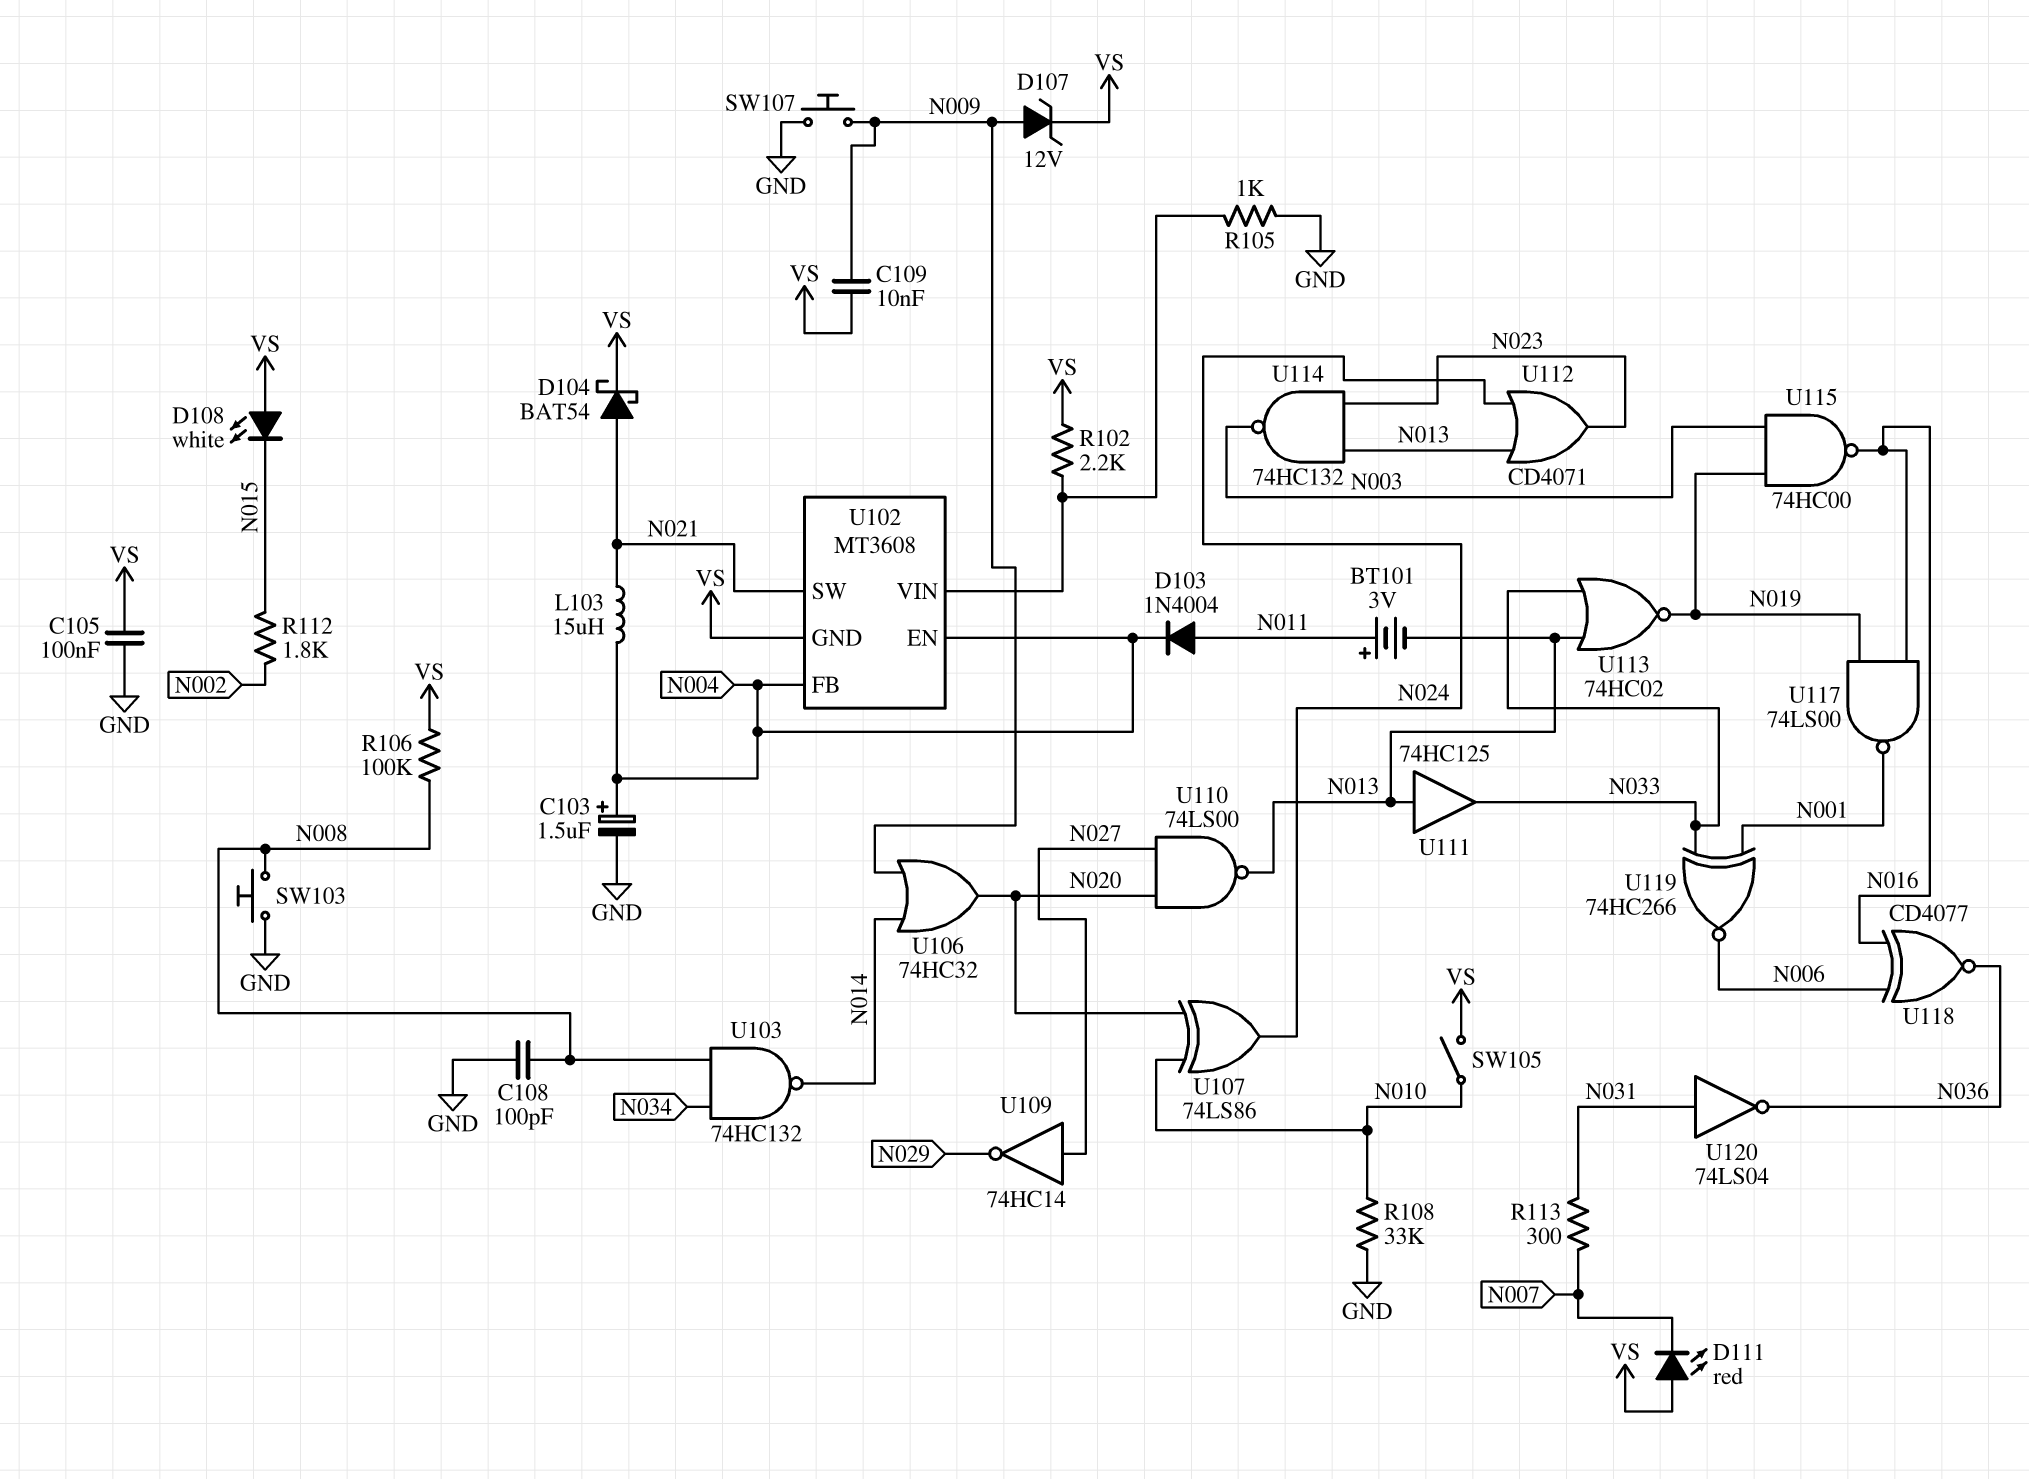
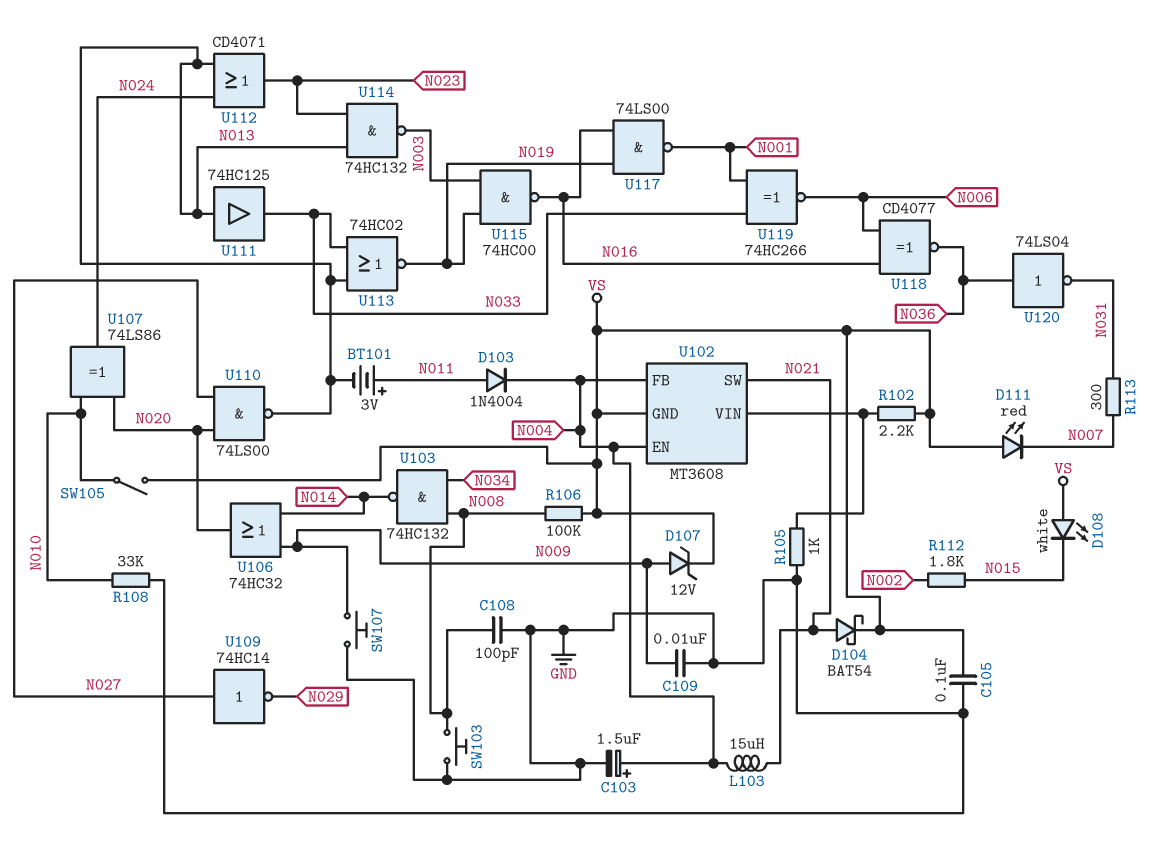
C109: 10nF (N009, VS) -> 10nF (GND, N009)
U120: NOT 74LS04 (in N031, out N036) -> NOT 74LS04 (in N036, out N031)

